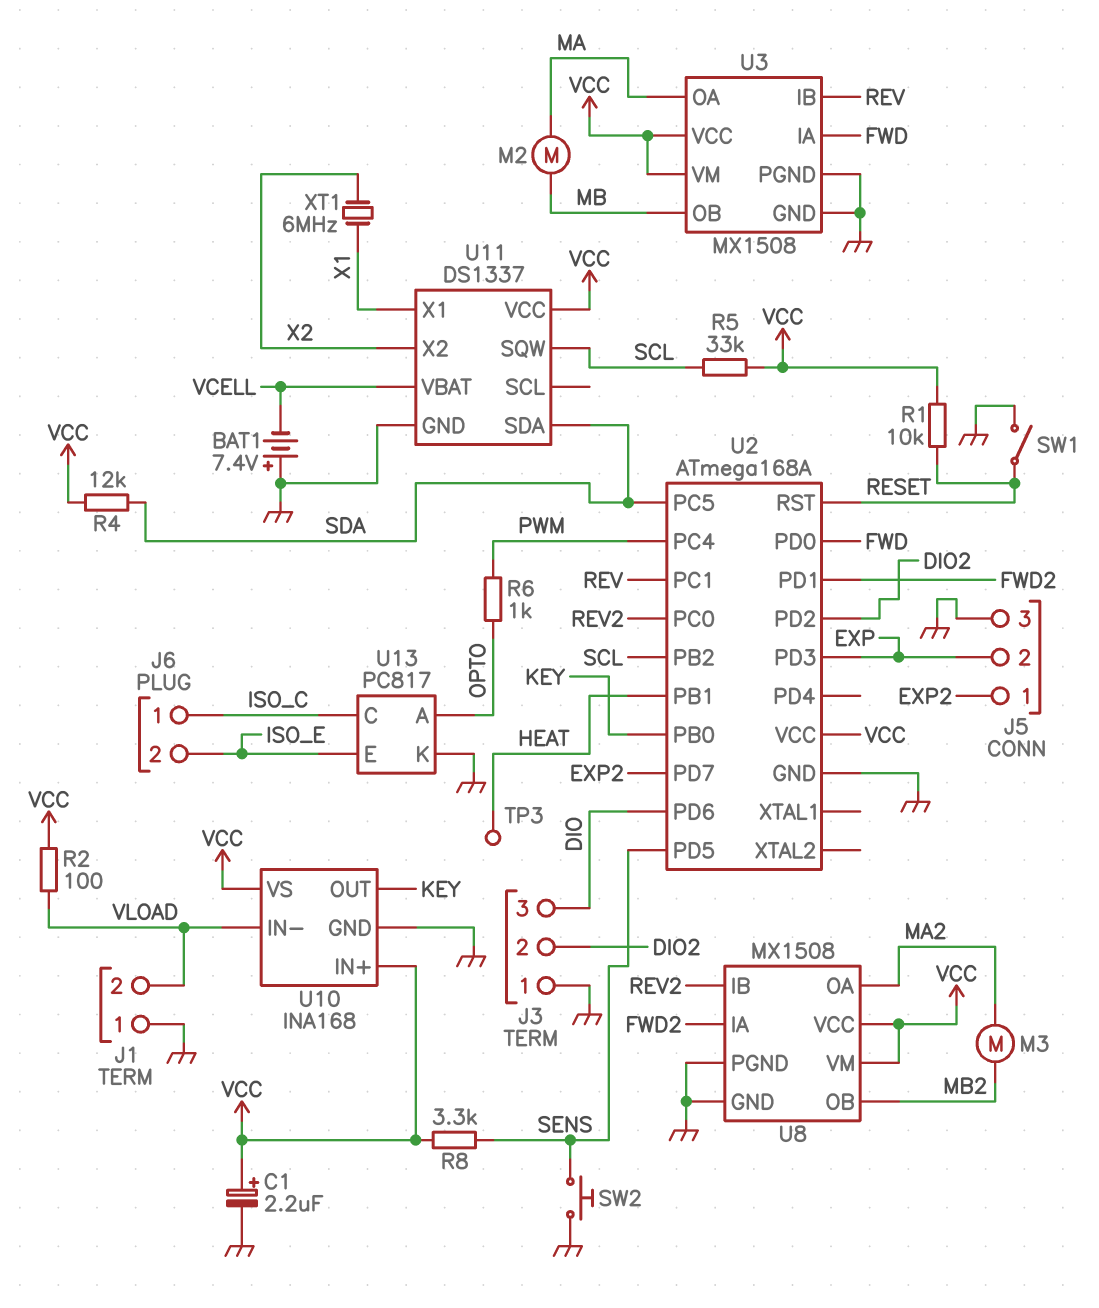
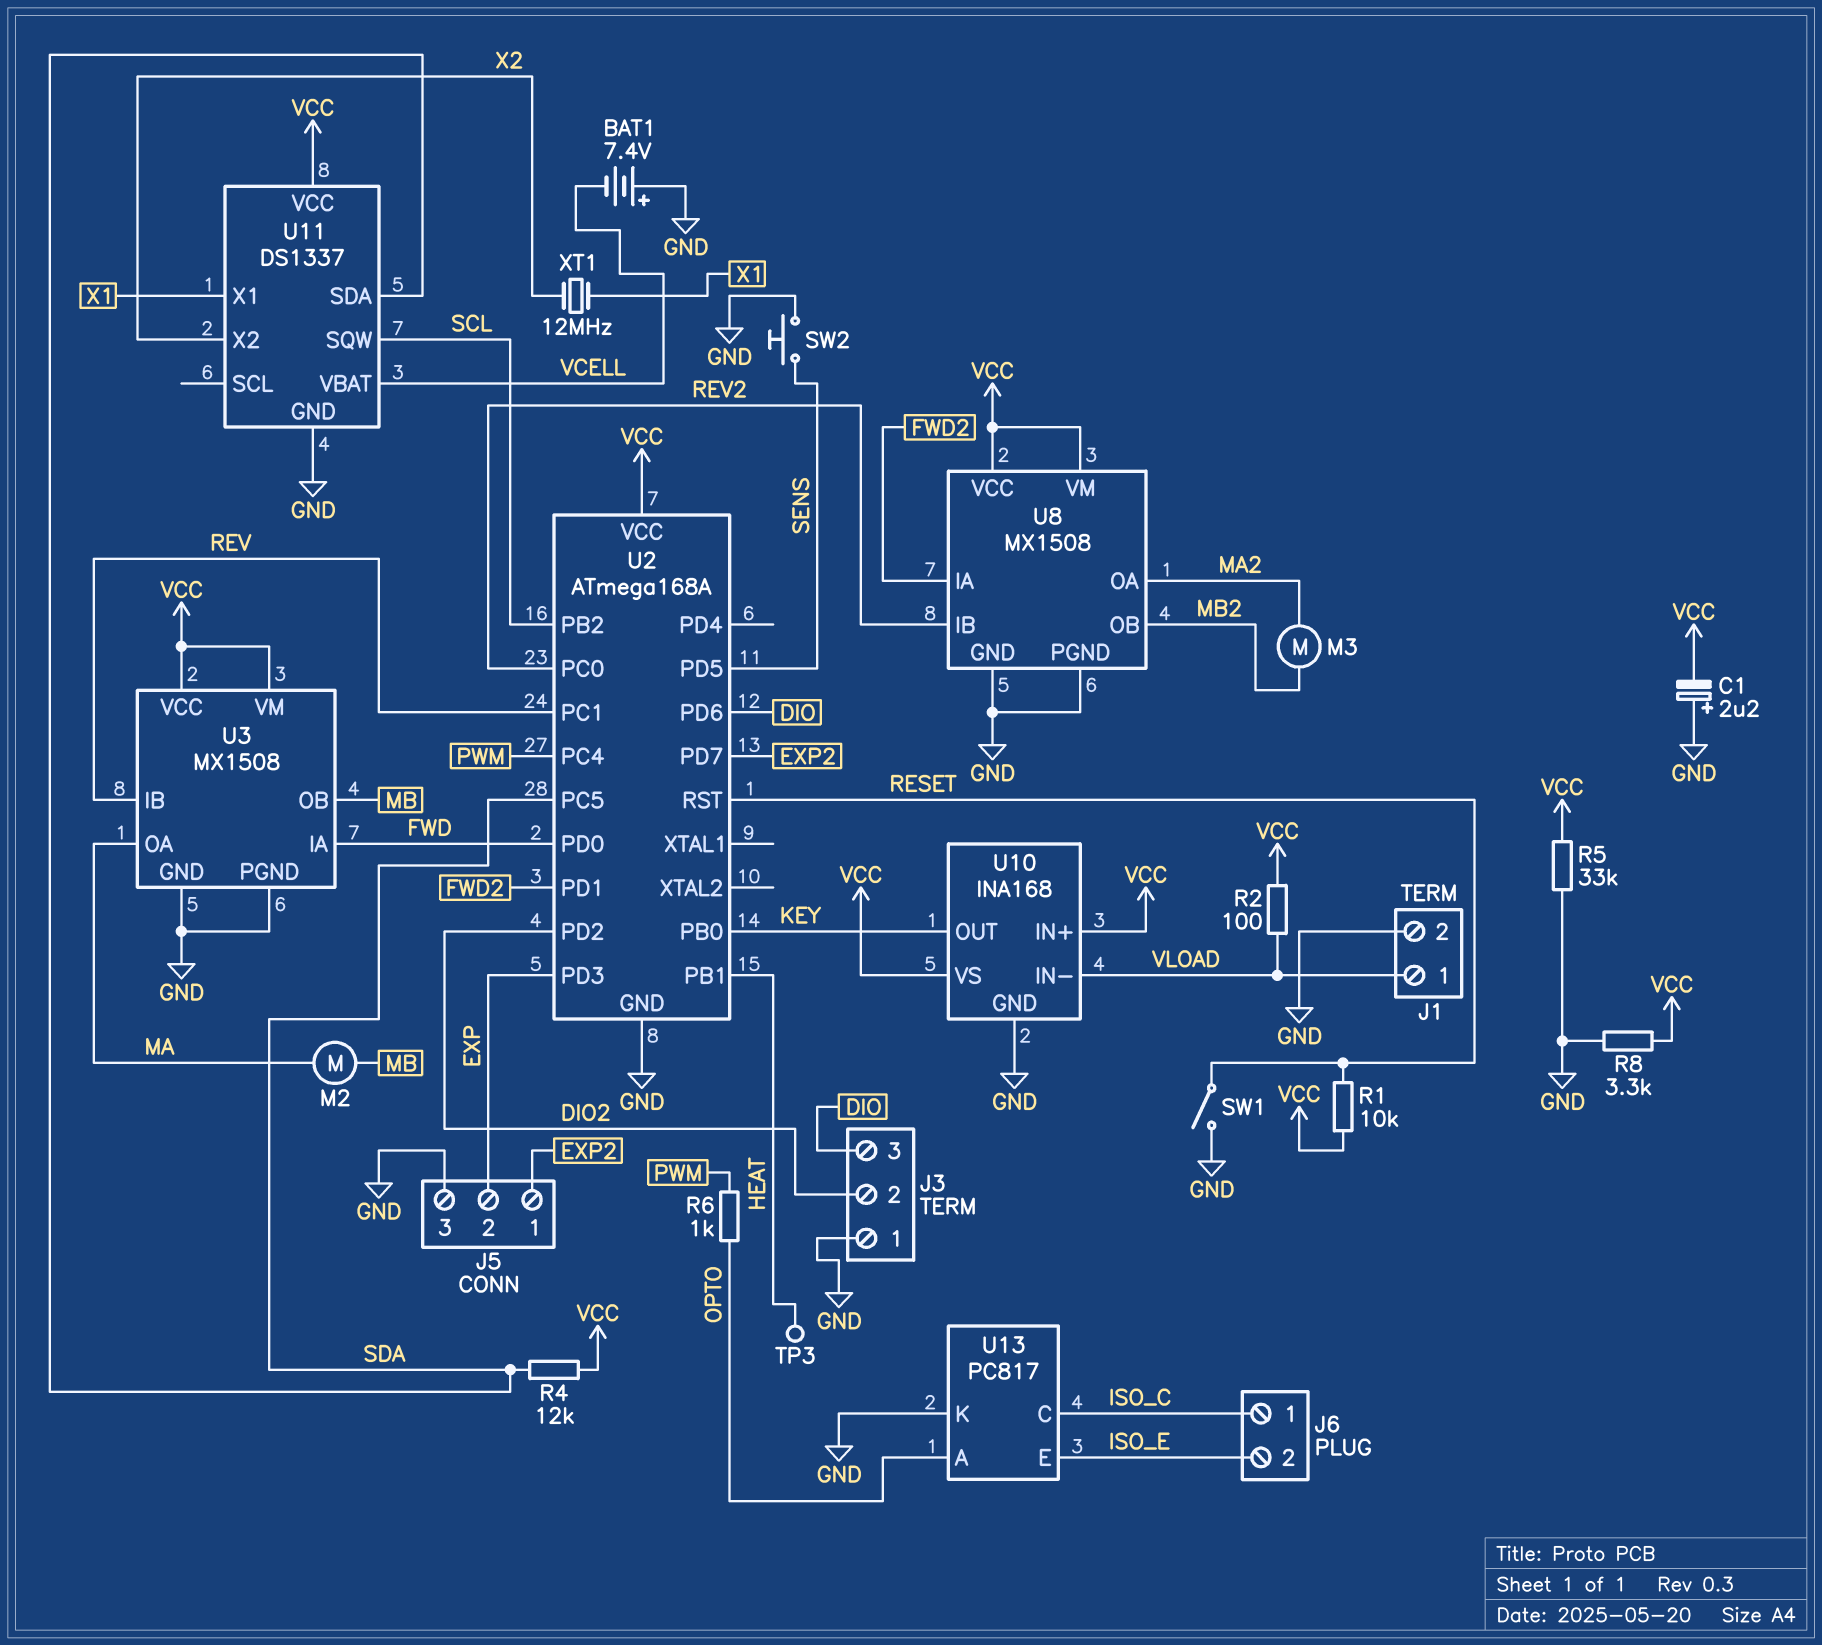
C1: 2.2uF (plus VCC, minus GND) -> 2.2uF (plus GND, minus VCC)
J1 pin 1: GND -> VLOAD
J1 pin 2: VLOAD -> GND
R5: 33k (SCL, VCC) -> 33k (GND, VCC)
R8: 3.3k (SENS, VCC) -> 3.3k (GND, VCC)
XT1: 6MHz (X1, X2) -> 12MHz (X1, X2)

